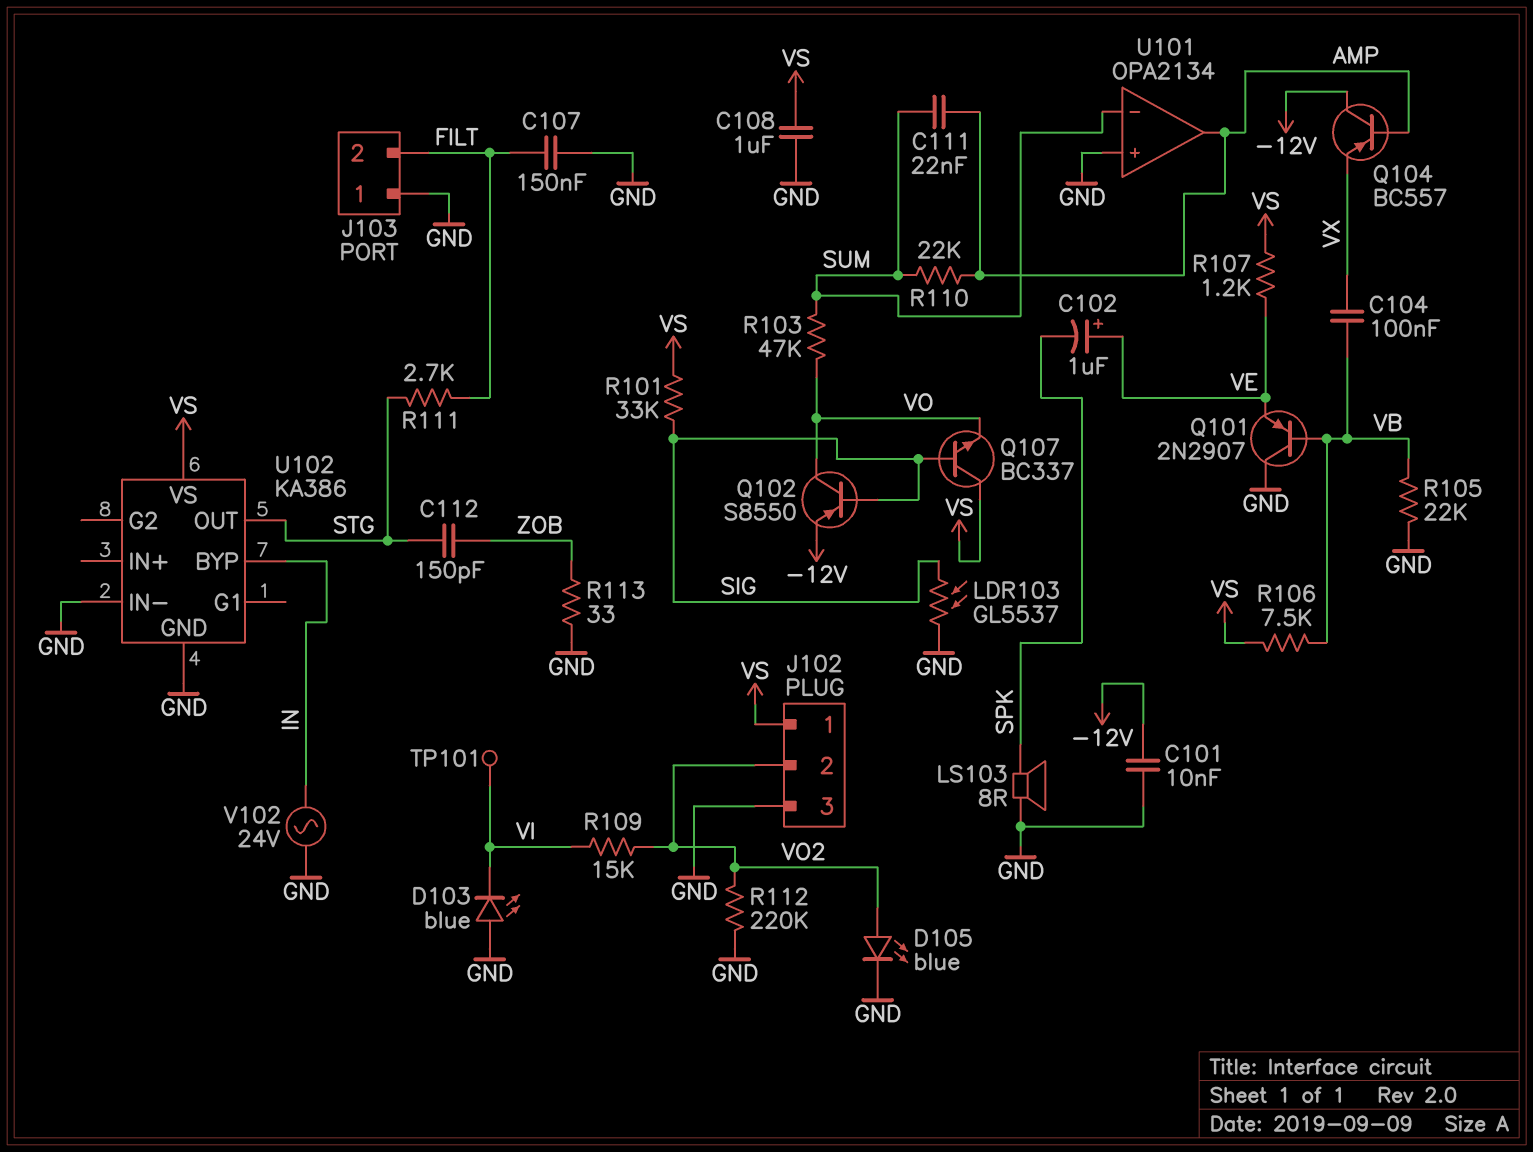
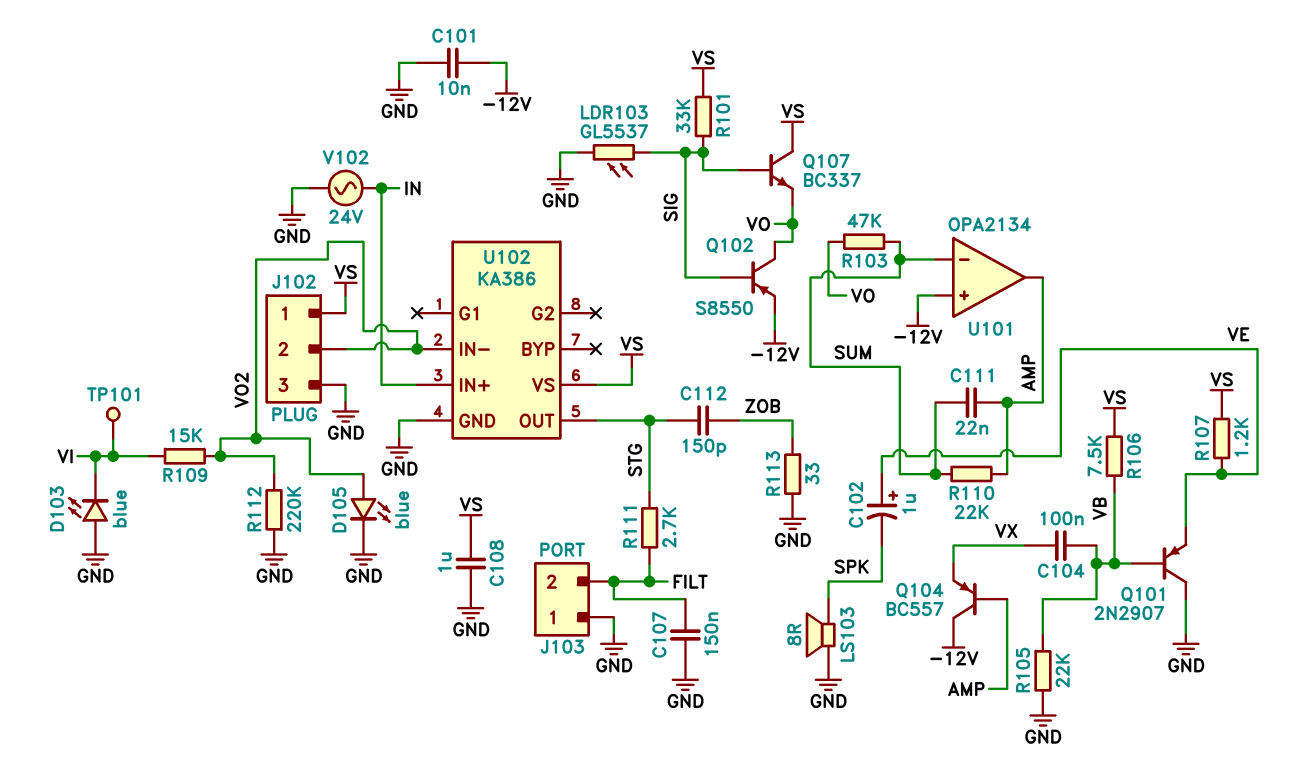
U101 pin in+: GND -> -12V
U102 pin BYP: IN -> none
U102 pin IN+: none -> IN
U102 pin IN-: GND -> VO2

